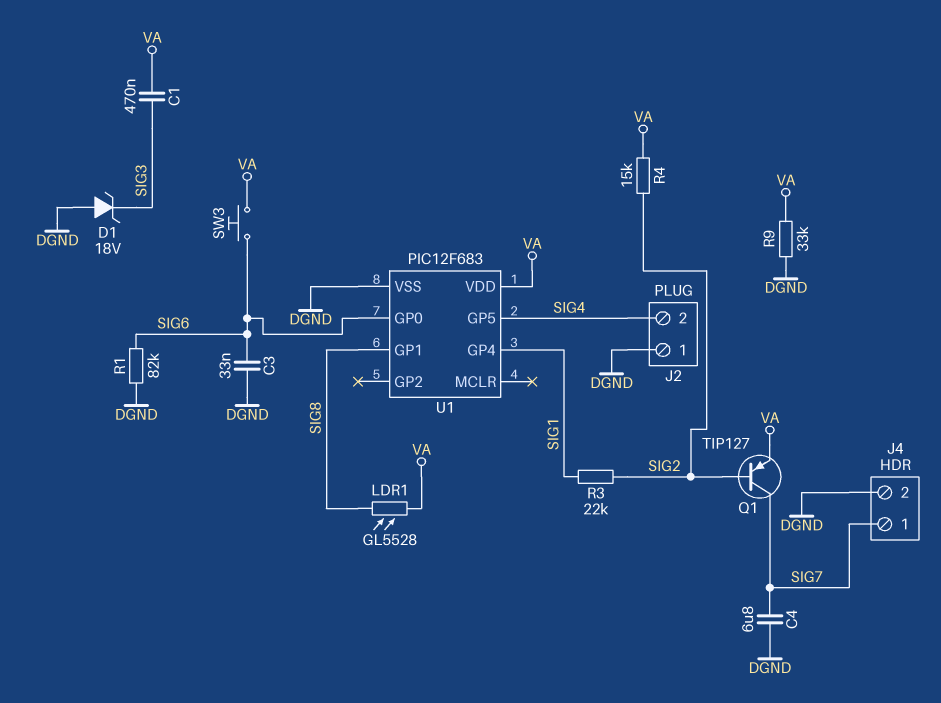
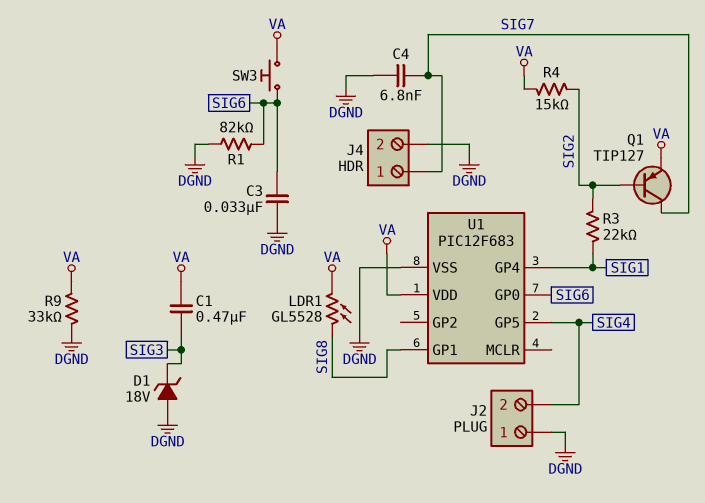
C4: 6.8uF (DGND, SIG7) -> 6.8nF (DGND, SIG7)

